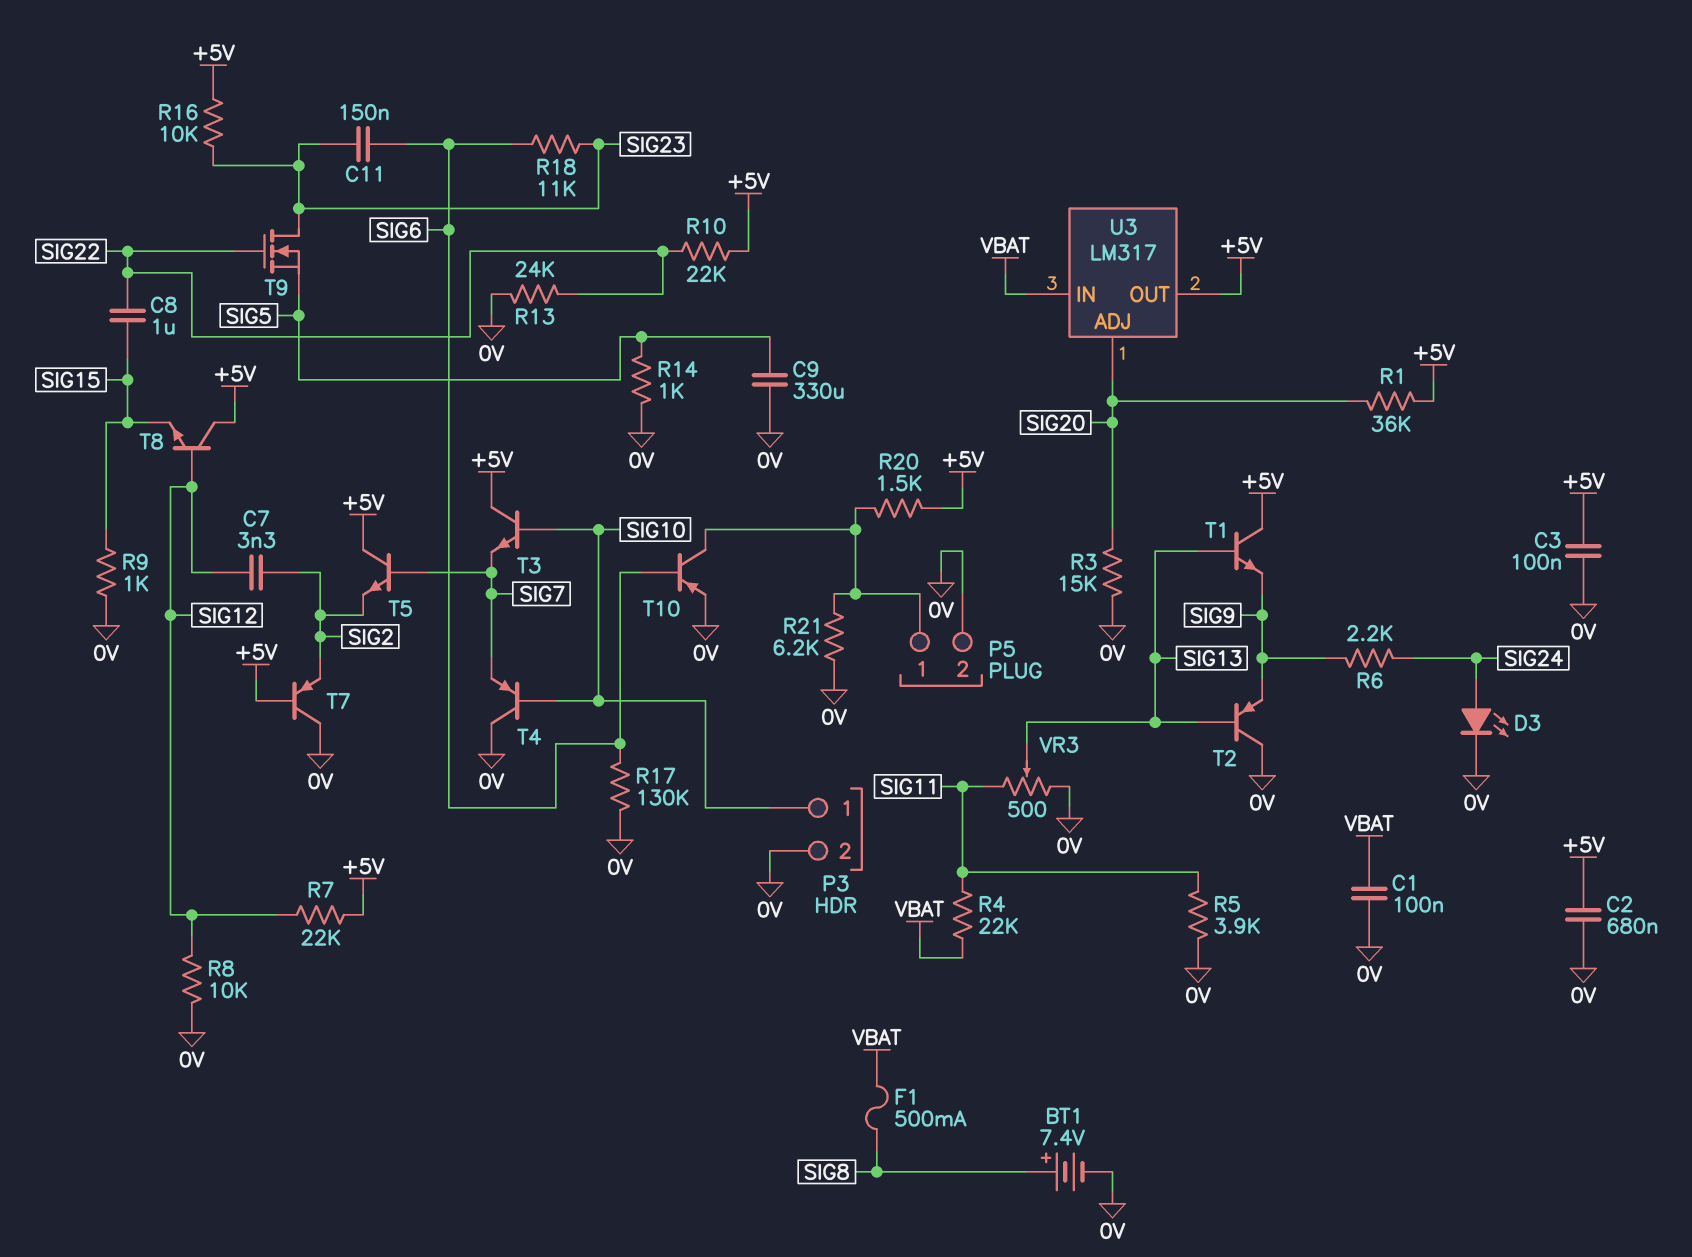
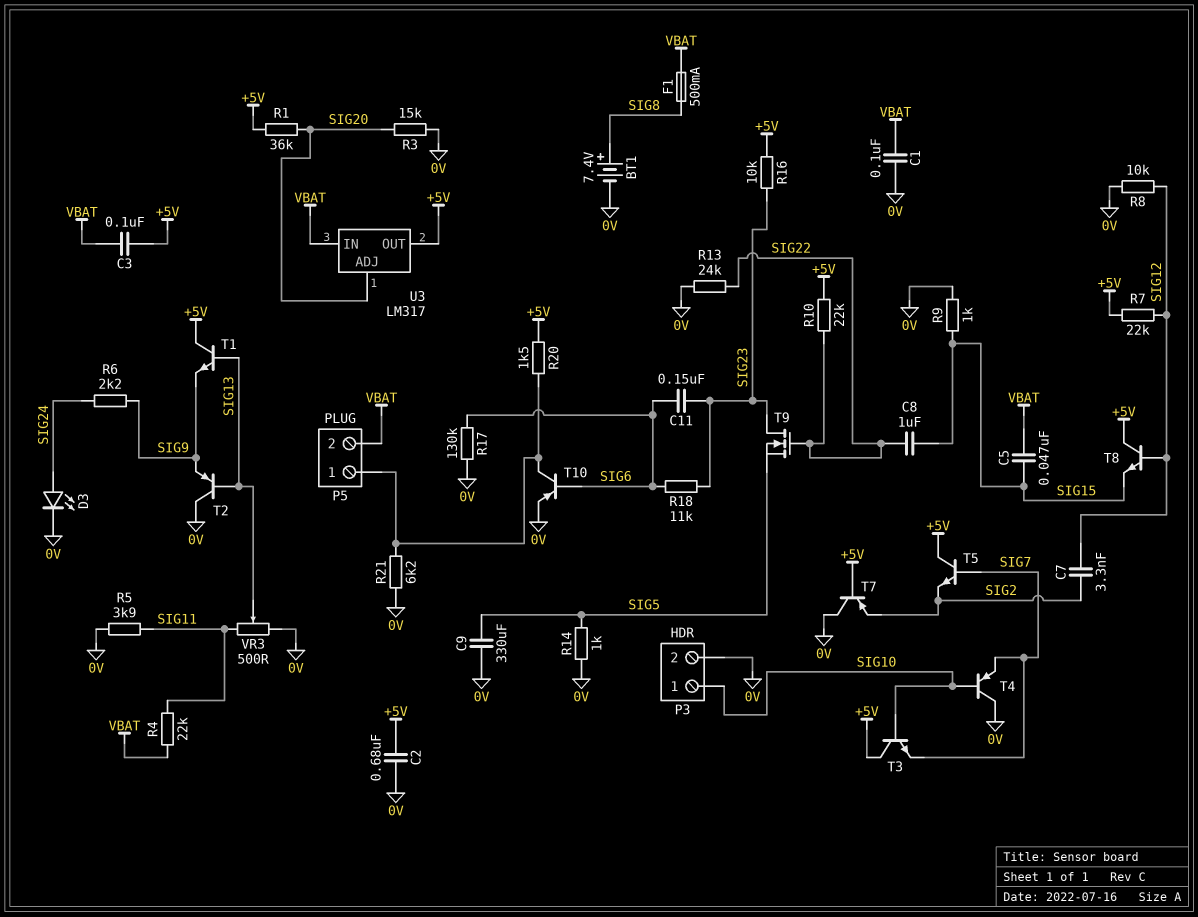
C3: 100nF (+5V, 0V) -> 100nF (+5V, VBAT)
C5: none -> 47nF (SIG15, VBAT)
P5 pin 2: 0V -> VBAT

